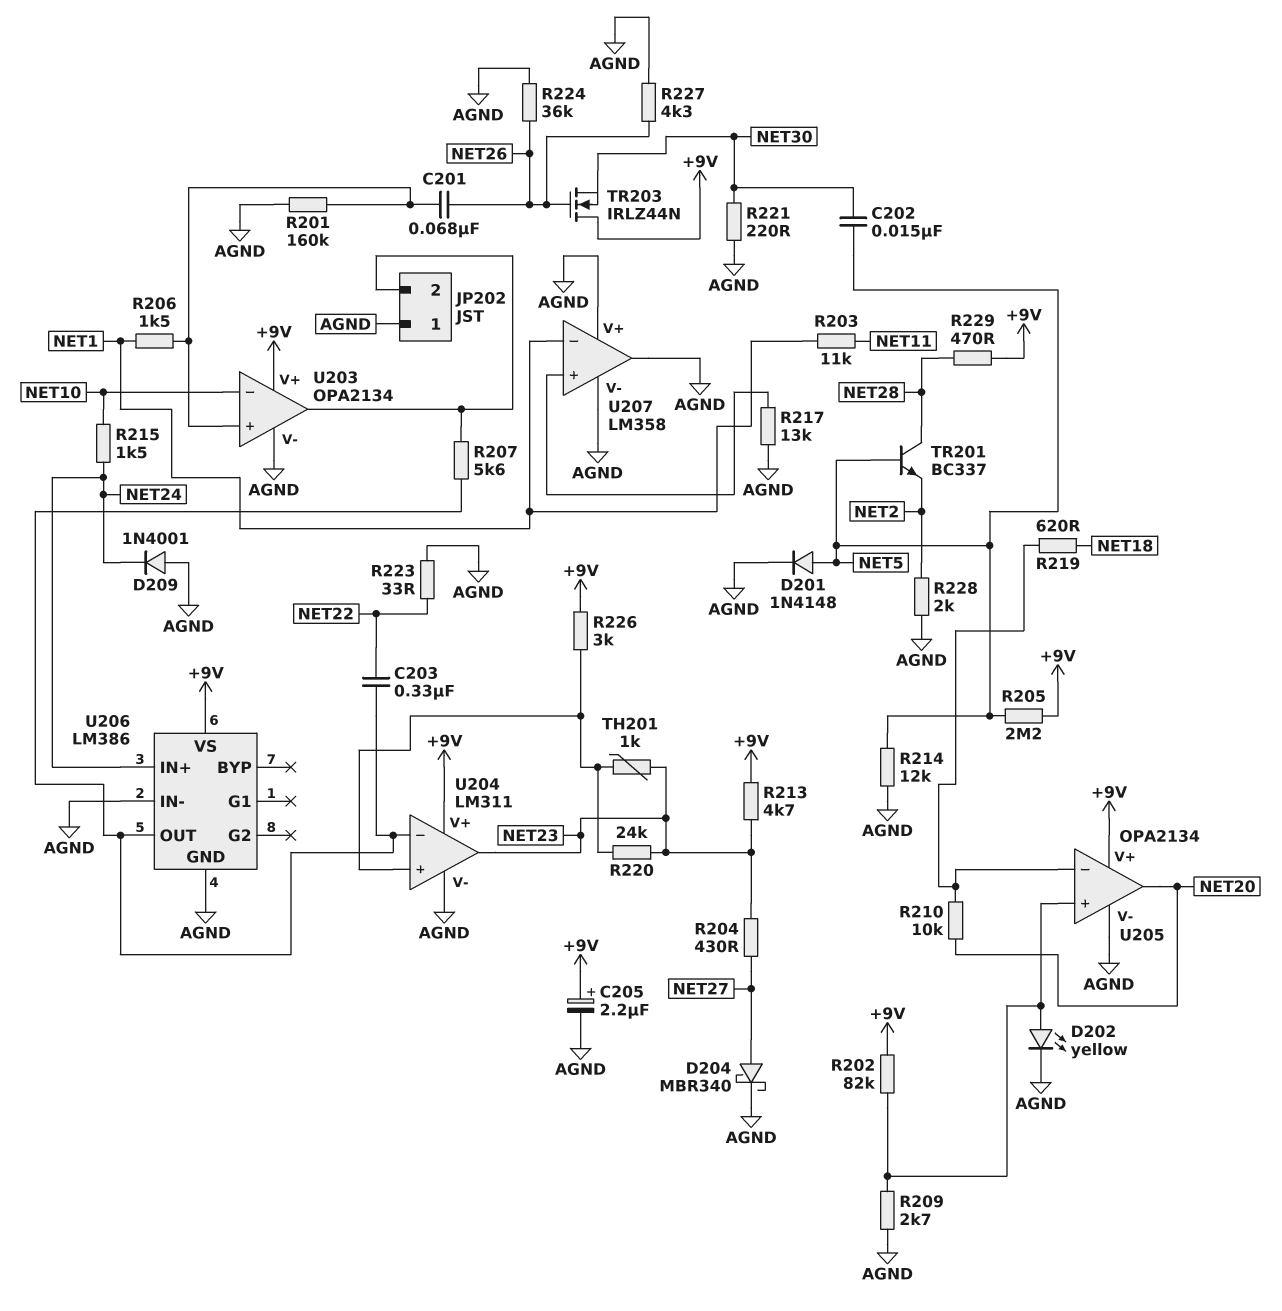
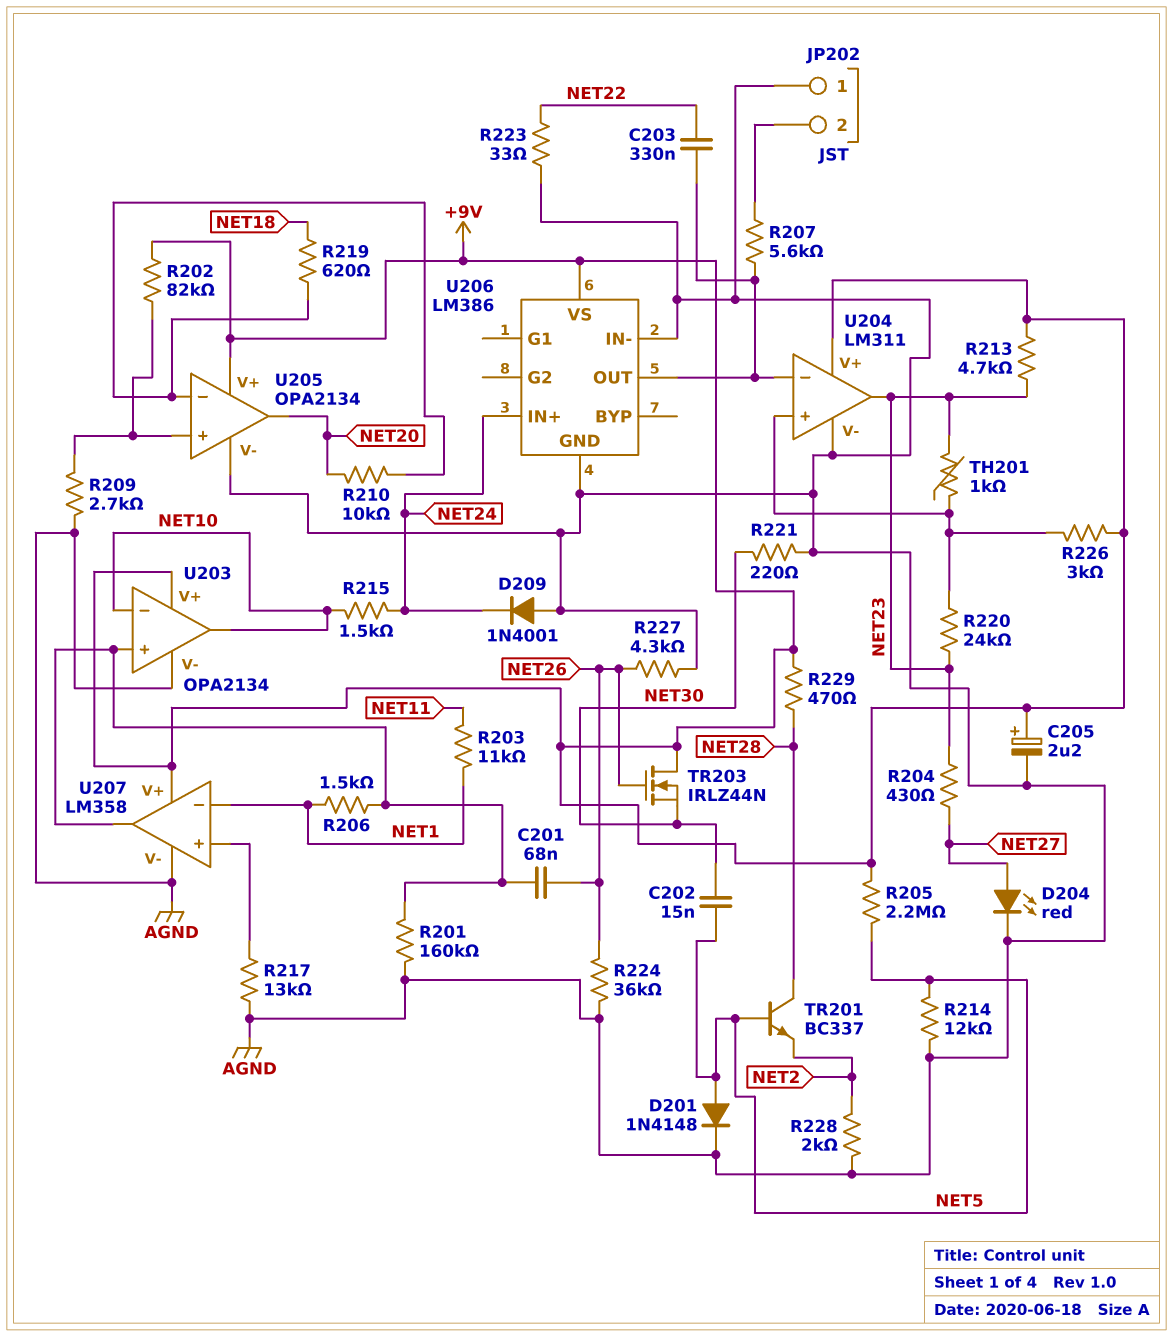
D202: LED yellow (A U205/in+, K AGND) -> none
D204: schottky MBR340 (A NET27, K AGND) -> LED red (A NET27, K AGND)
U203 pin out: JP202/2 -> NET10
U207 pin V+: AGND -> +9V
U207 pin out: AGND -> U203/in+

